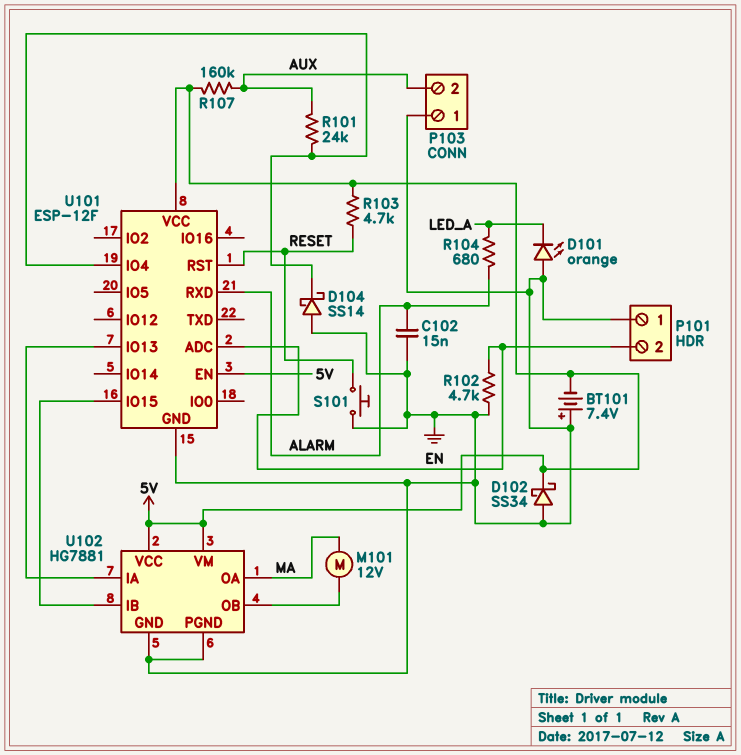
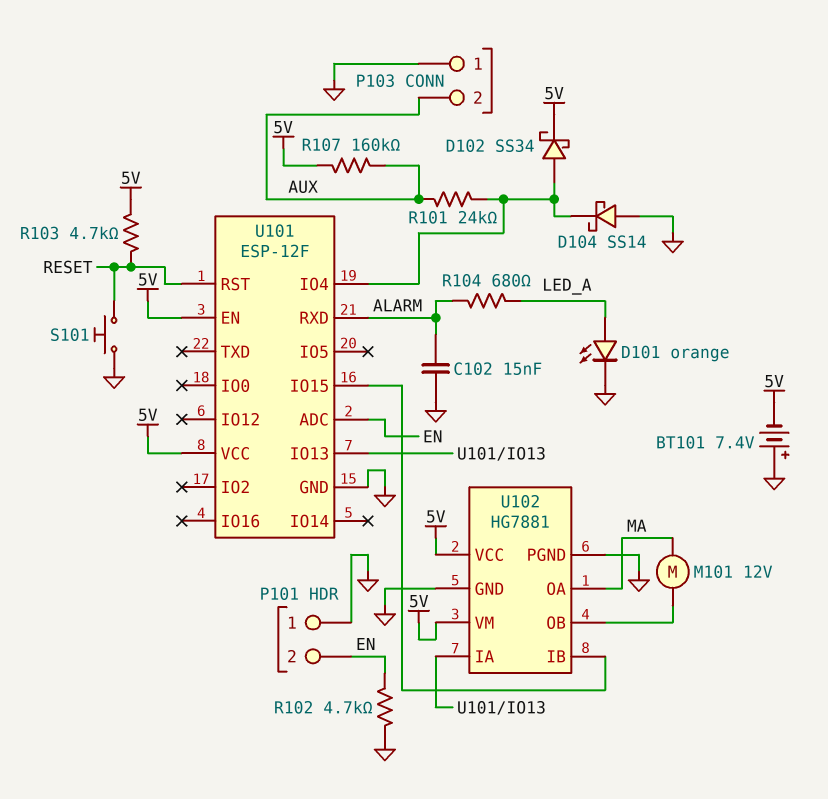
D101: LED orange (A GND, K LED_A) -> LED orange (A LED_A, K GND)
D102: schottky SS34 (A GND, K 5V) -> schottky SS34 (A U101/IO4, K 5V)

